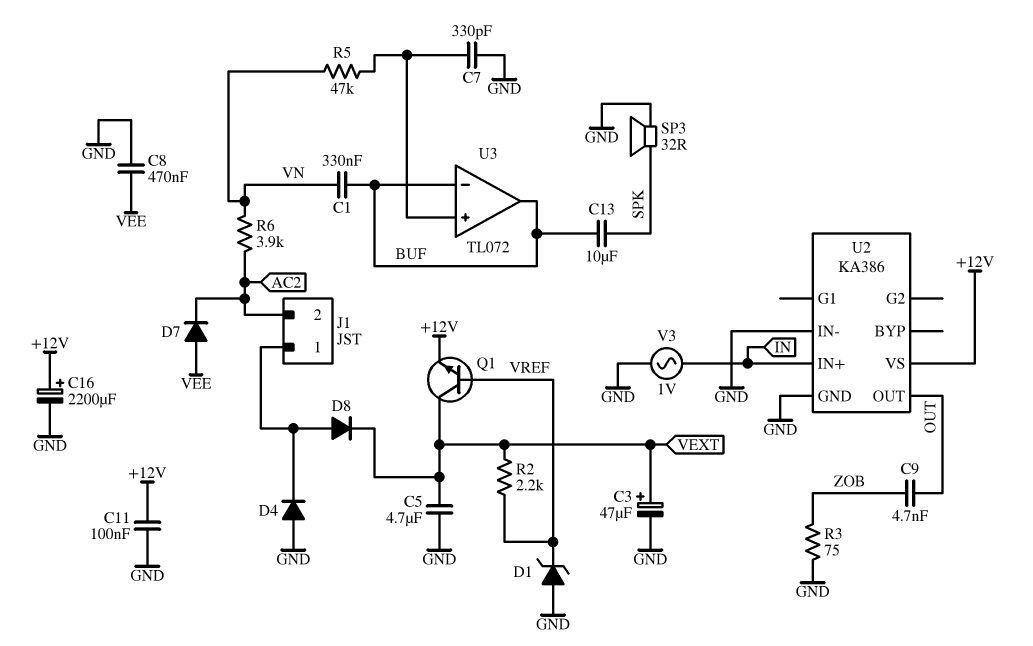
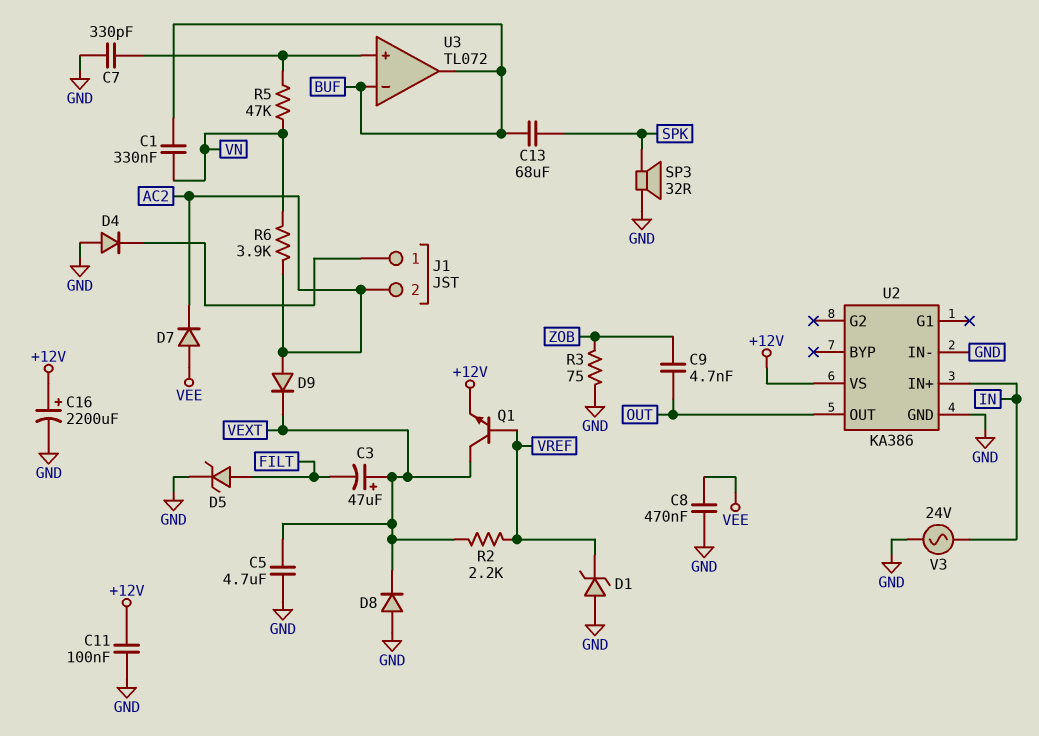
C3: 47uF (plus VEXT, minus GND) -> 47uF (plus VEXT, minus FILT)
C13: 10uF (BUF, SPK) -> 68uF (BUF, SPK)
D5: none -> zener (A FILT, K GND)
D8: diode (A J1/1, K VEXT) -> diode (A GND, K VEXT)
D9: none -> diode (A AC2, K VEXT)
V3: AC 1V (GND, IN) -> AC 24V (GND, IN)

